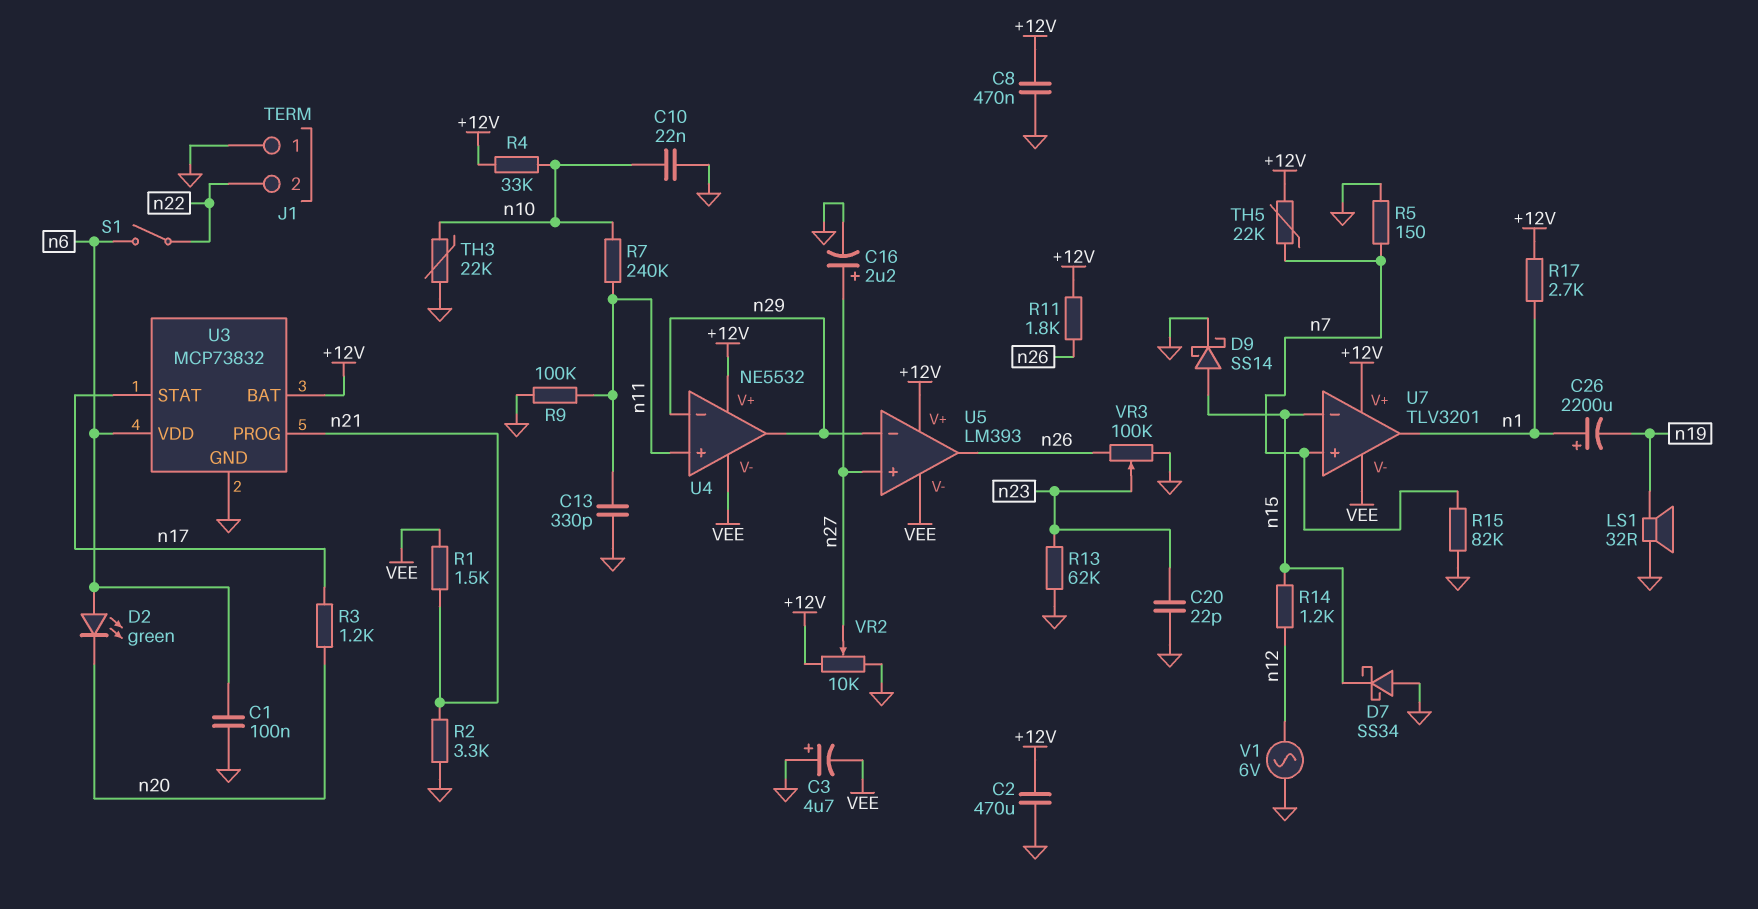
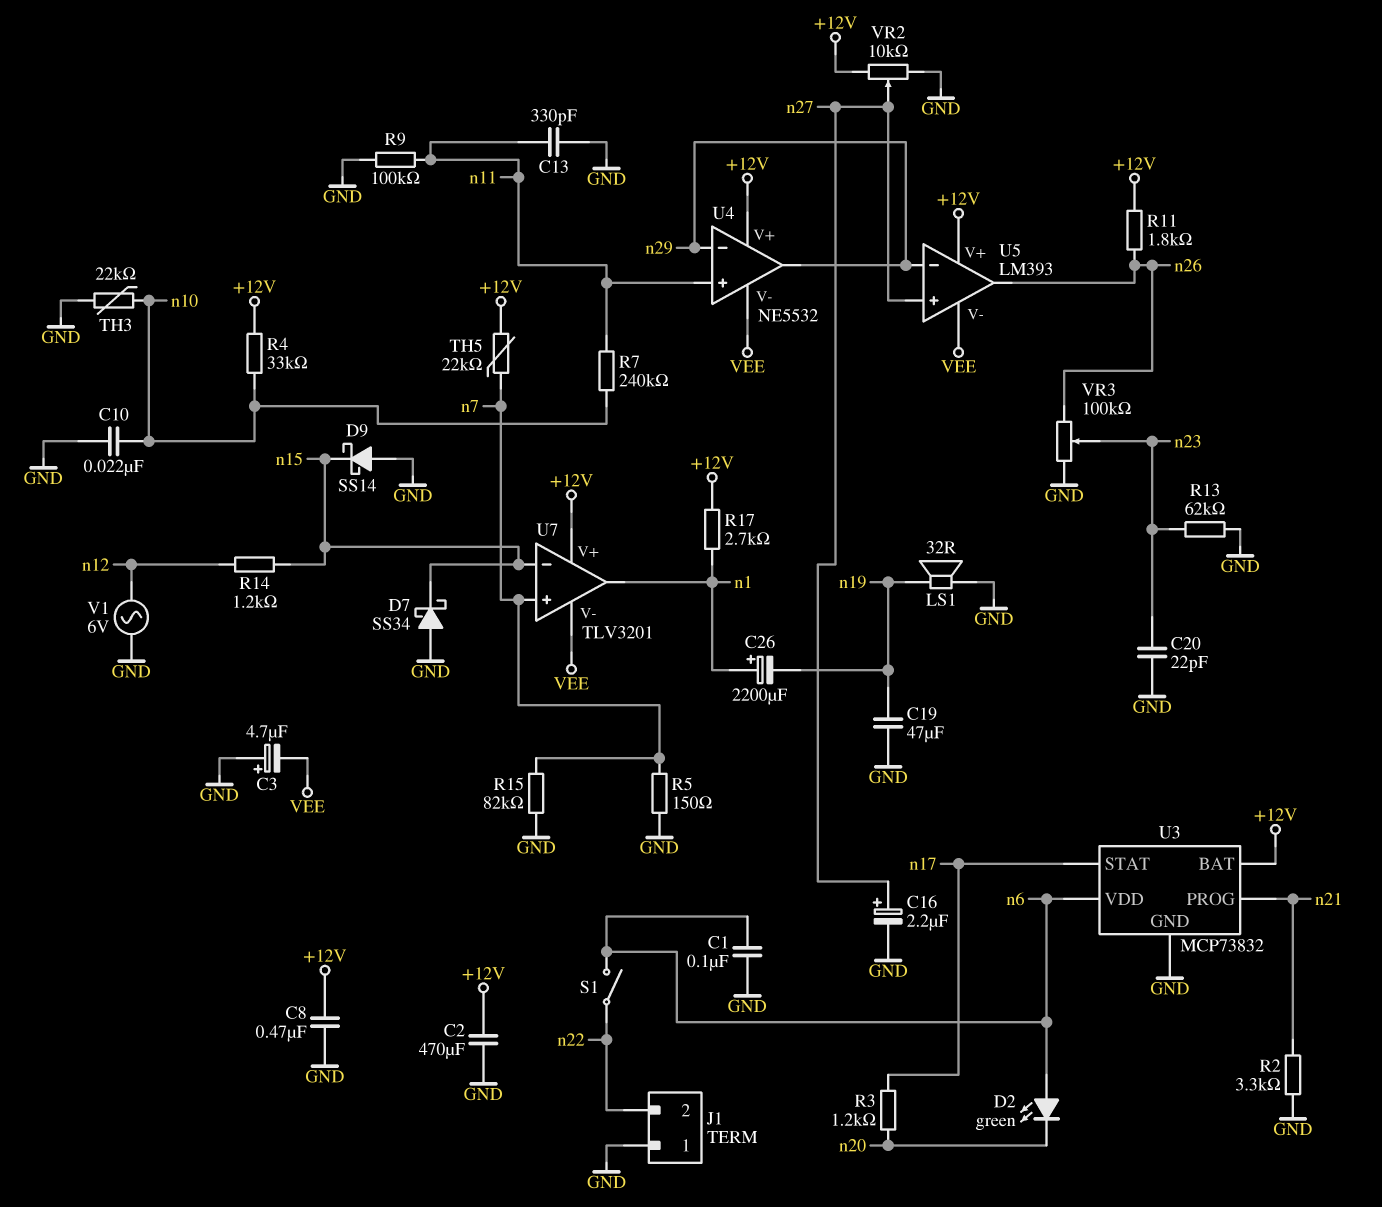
C19: none -> 47uF (GND, n19)
D9: schottky SS14 (A n15, K GND) -> schottky SS14 (A GND, K n15)
R1: 1.5k (VEE, n21) -> none

